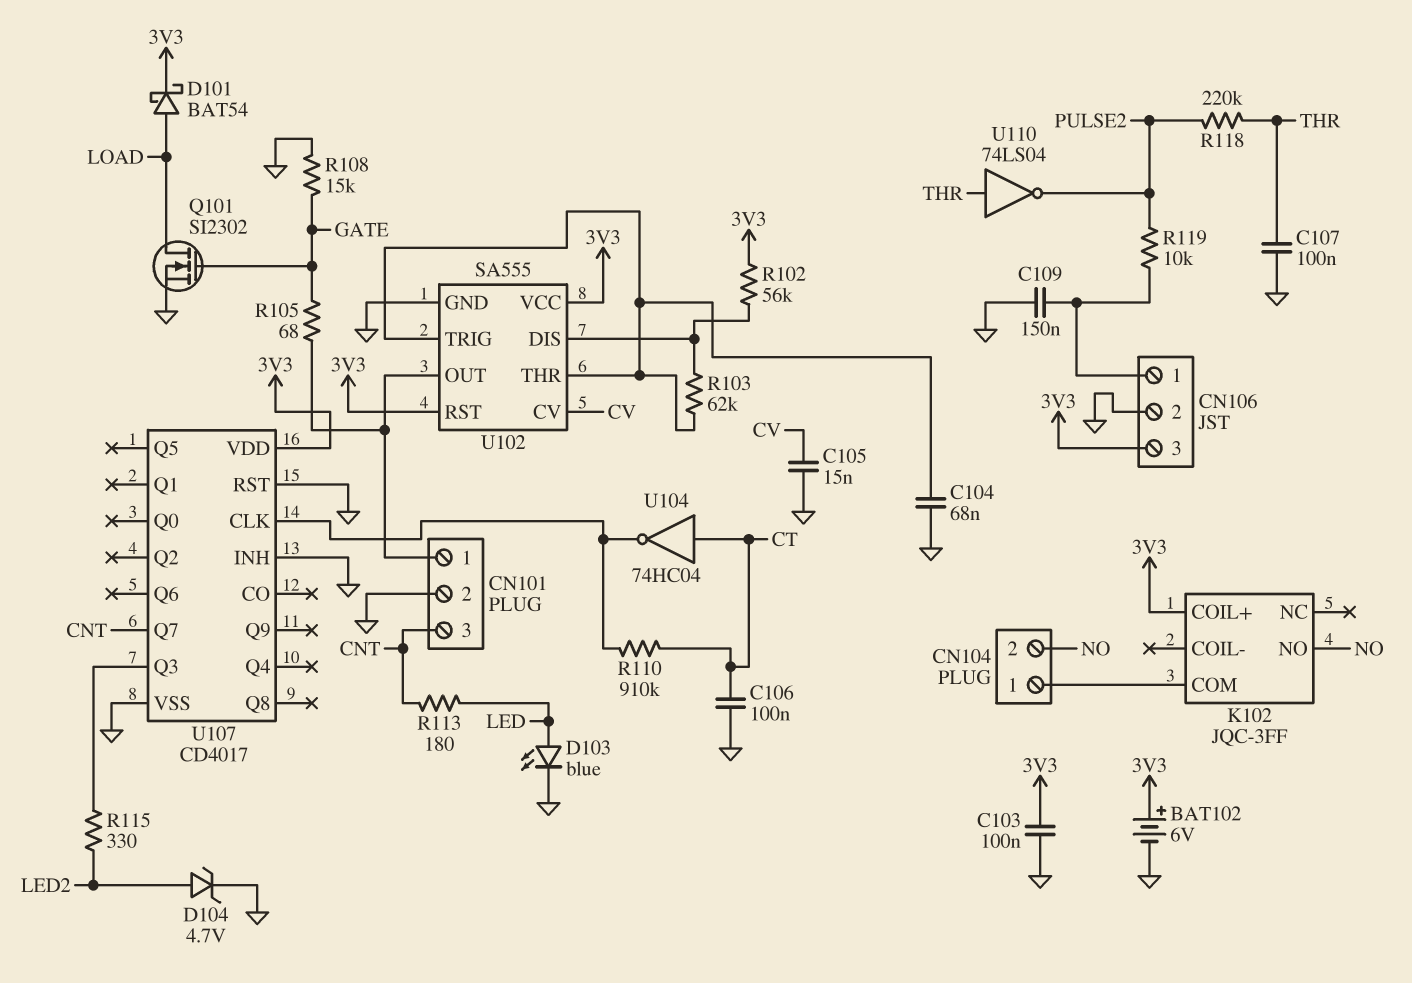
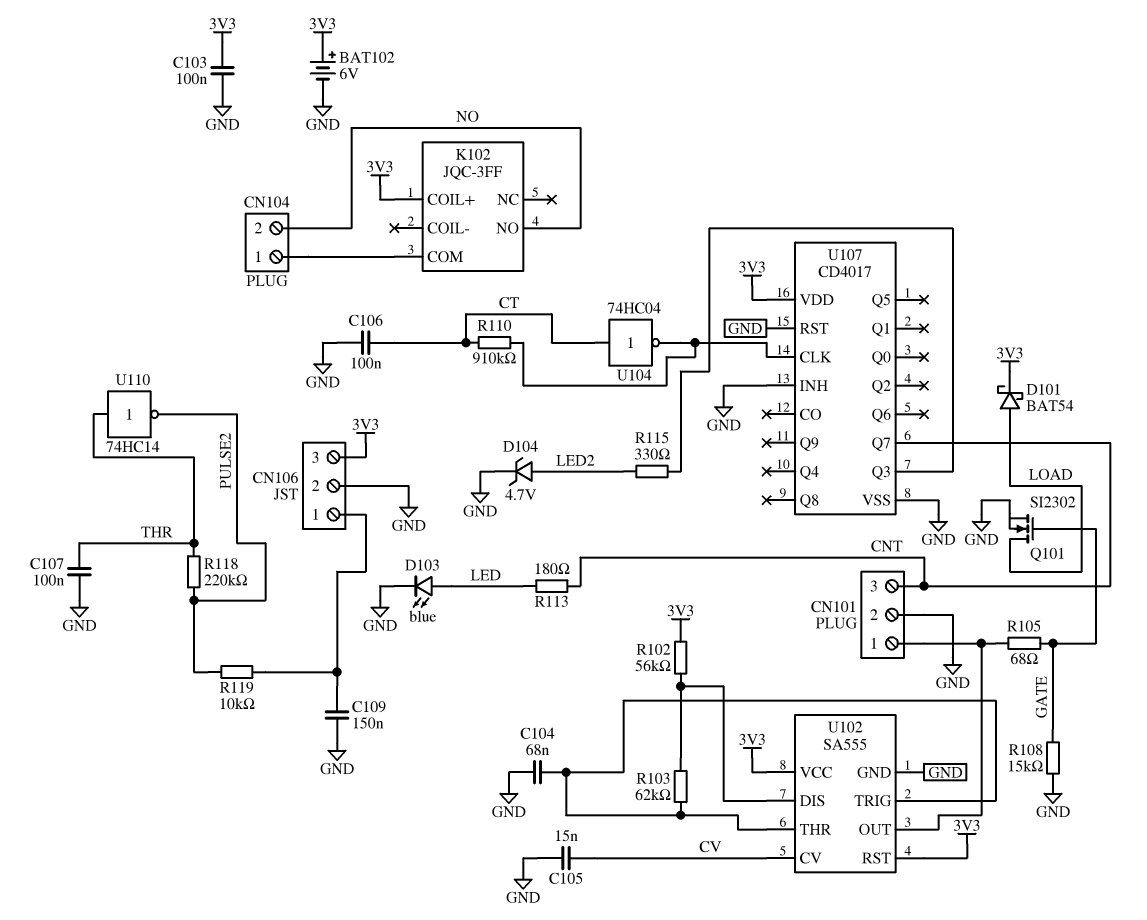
U110: NOT 74LS04 (in THR, out PULSE2) -> NOT 74HC14 (in THR, out PULSE2)

